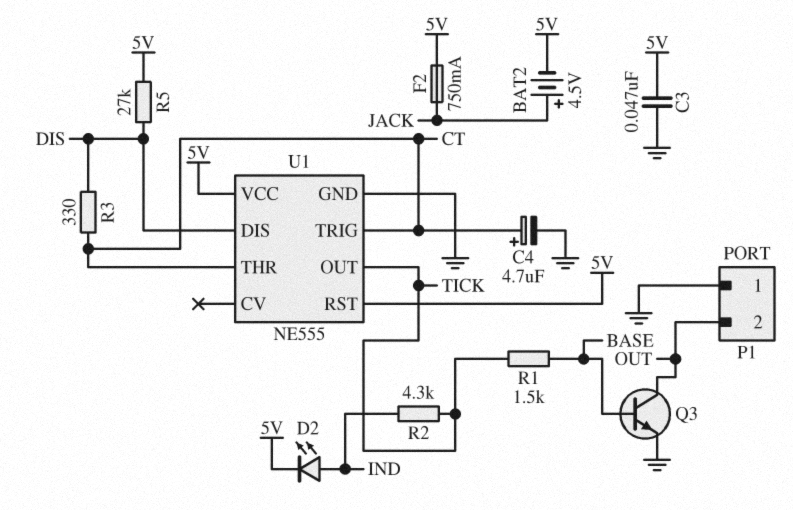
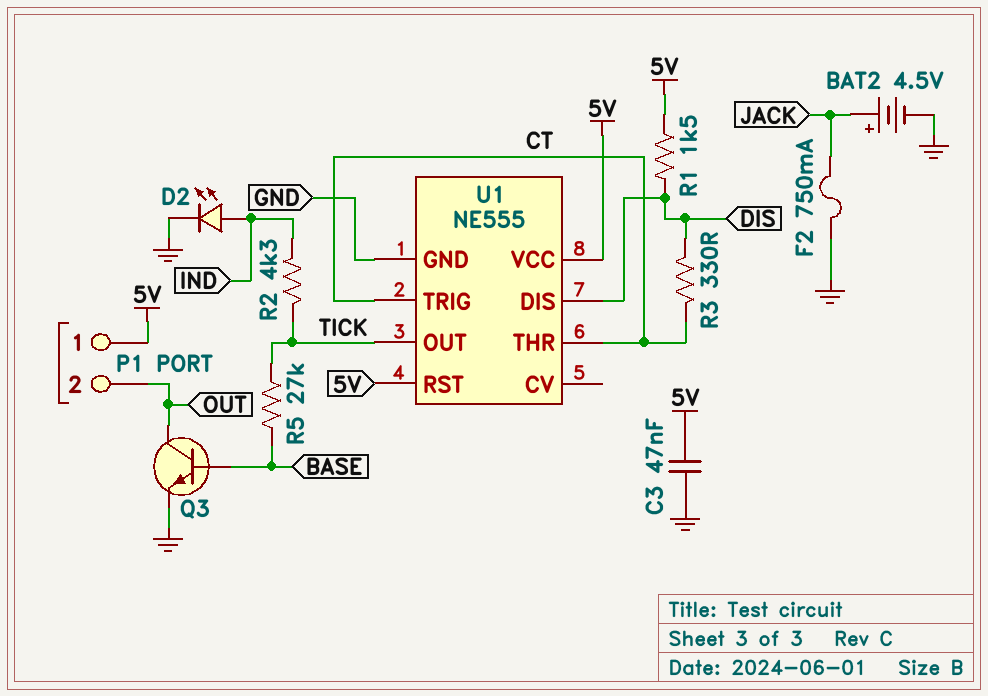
BAT2: 4.5V (plus JACK, minus 5V) -> 4.5V (plus JACK, minus GND)
C4: 4.7uF (plus CT, minus GND) -> none
D2: LED (A IND, K 5V) -> LED (A IND, K GND)
F2: 750mA (5V, JACK) -> 750mA (GND, JACK)
P1 pin 1: GND -> 5V
R1: 1.5k (BASE, TICK) -> 1.5k (5V, DIS)
R5: 27k (5V, DIS) -> 27k (BASE, TICK)

